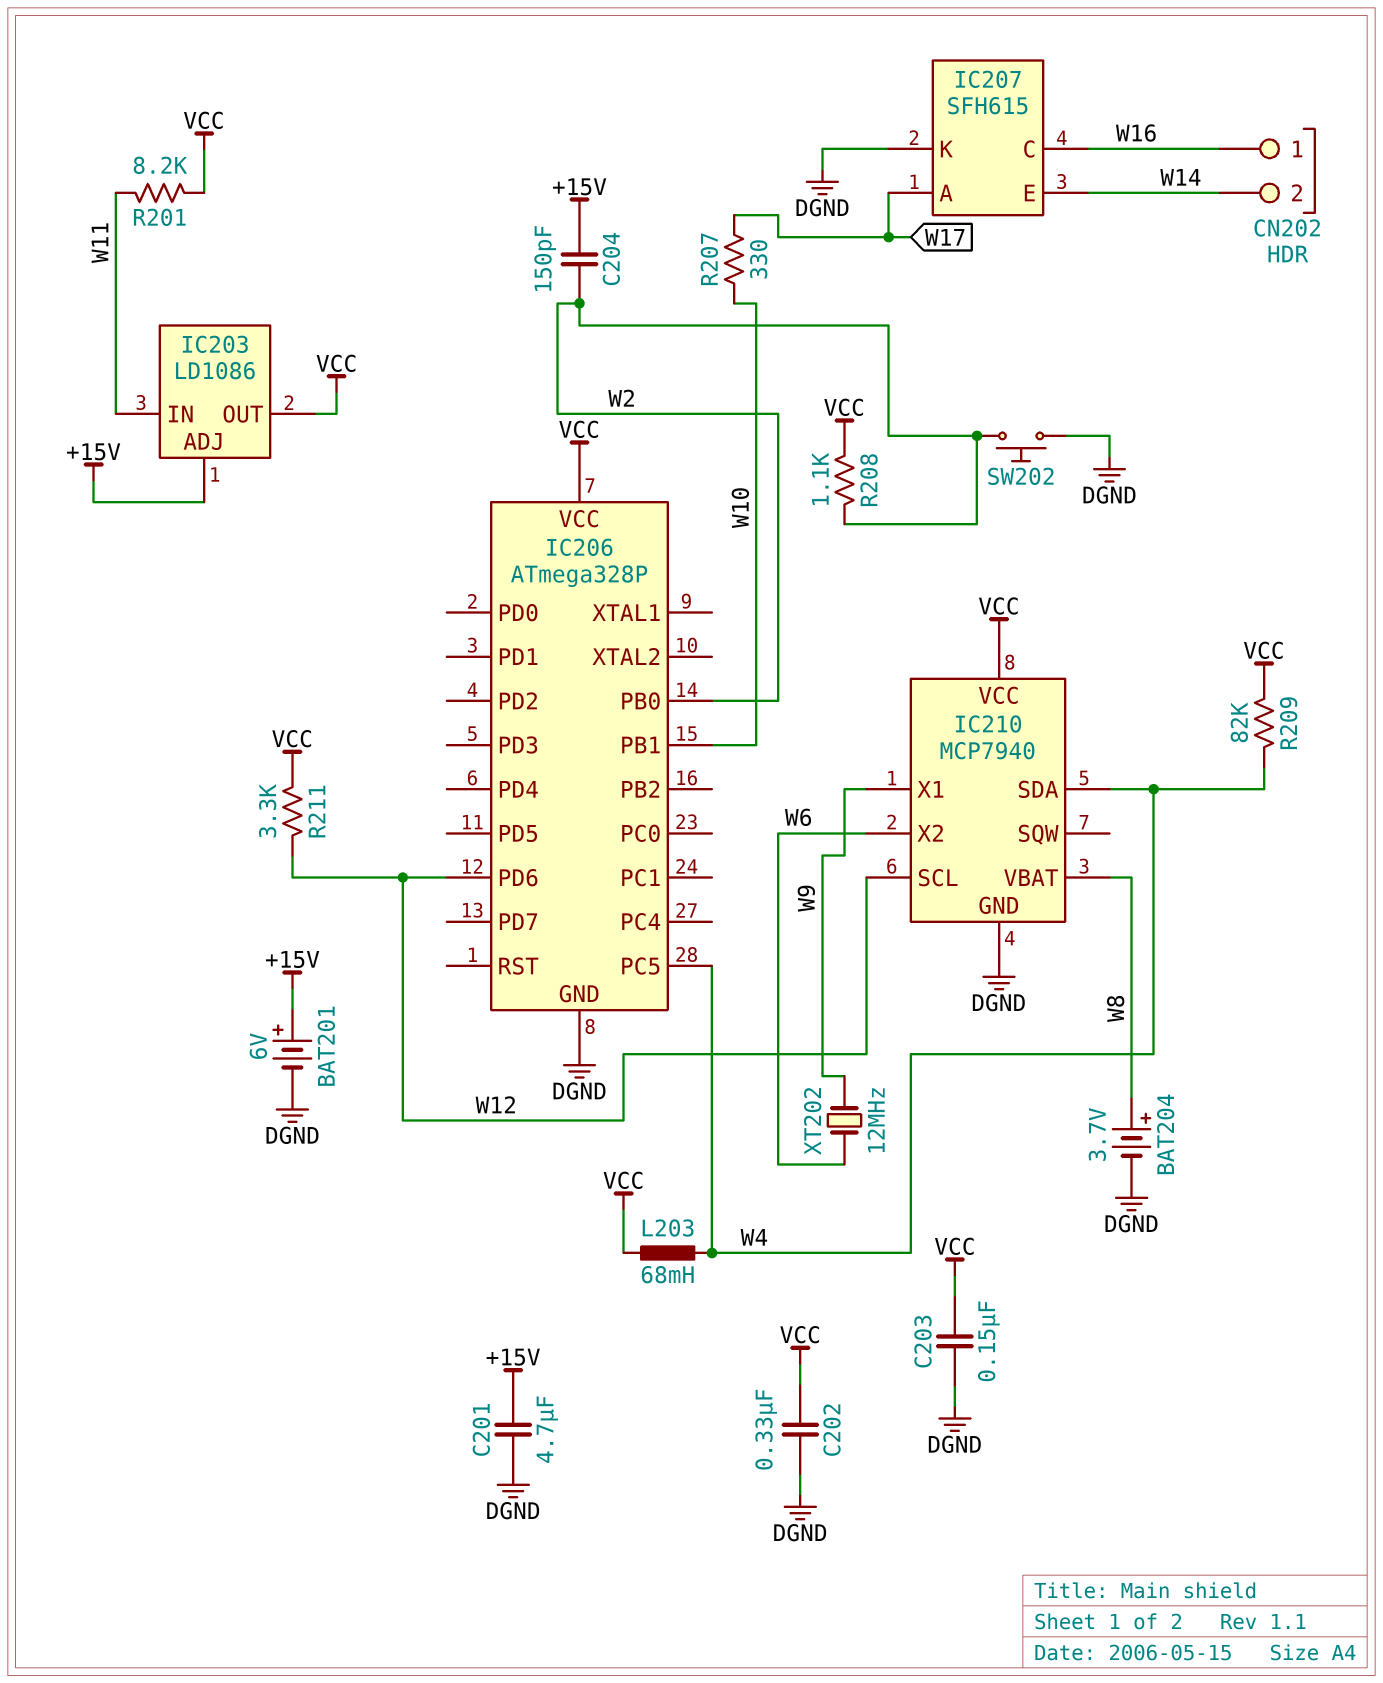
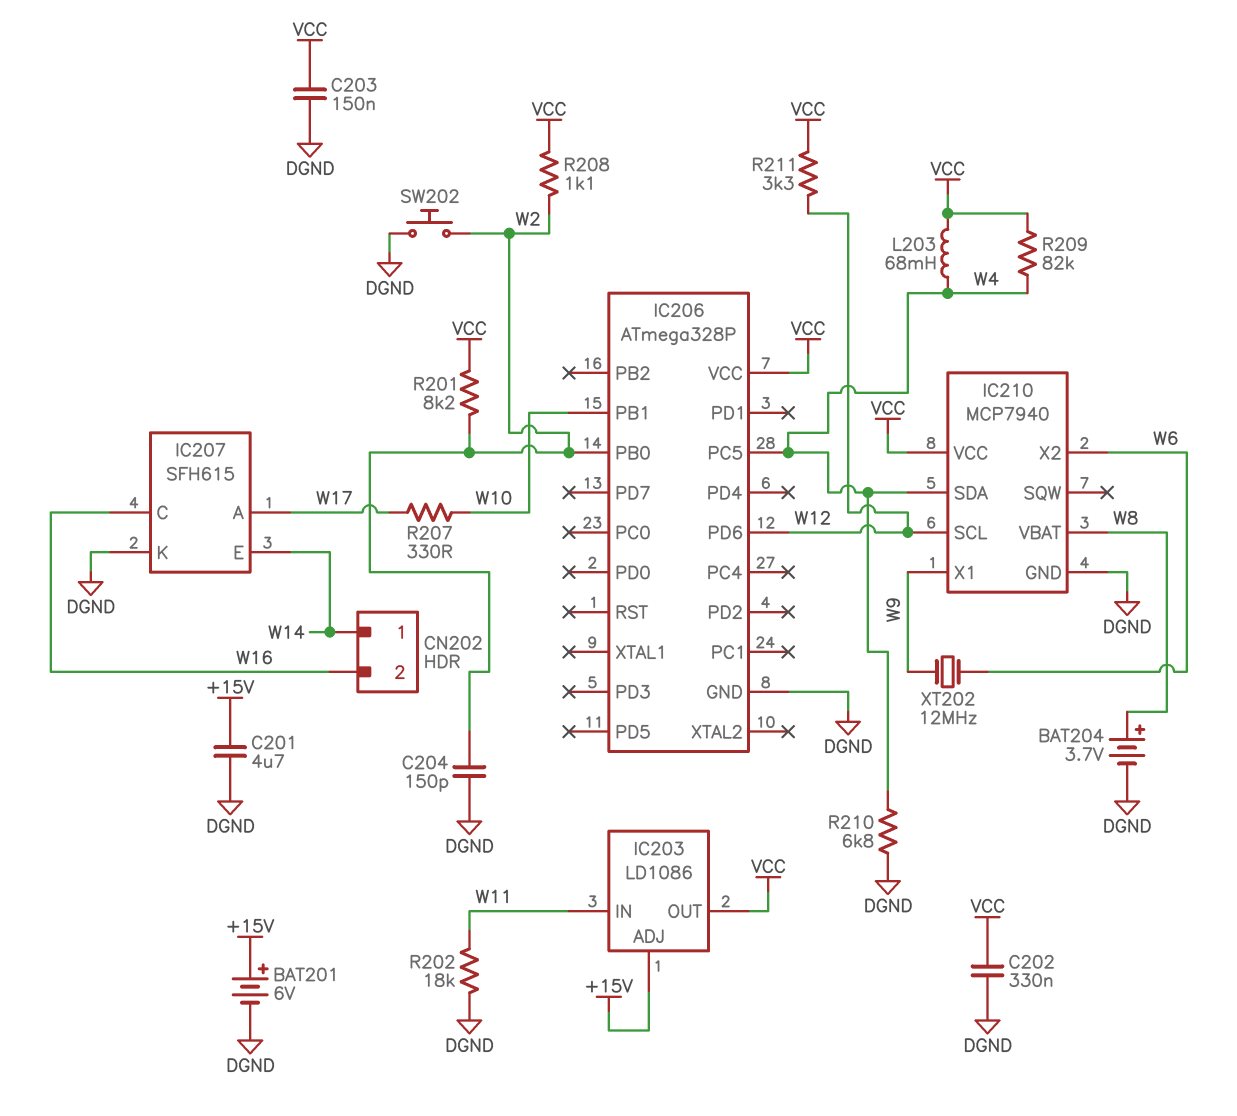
C204: 150pF (+15V, W2) -> 150pF (DGND, W2)
CN202 pin 1: W16 -> W14
CN202 pin 2: W14 -> W16
R201: 8.2k (VCC, W11) -> 8.2k (VCC, W2)
R202: none -> 18k (DGND, W11)
R210: none -> 6.8k (DGND, W4)

